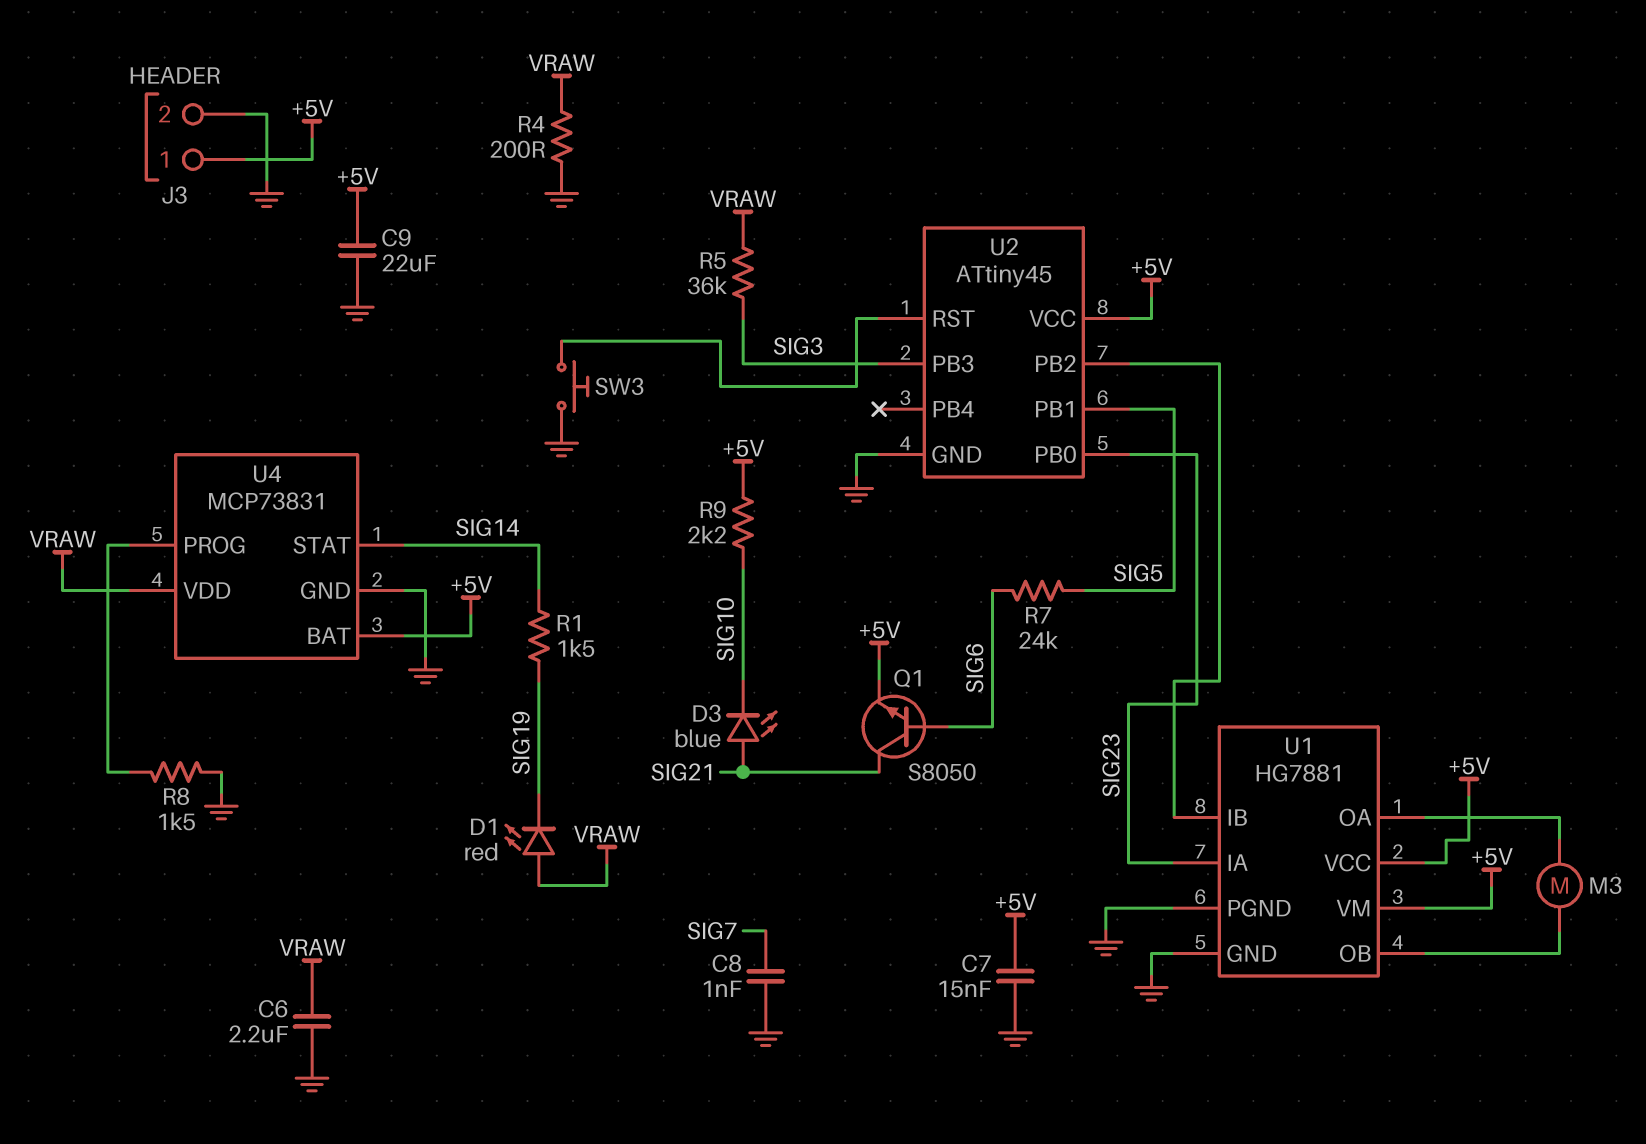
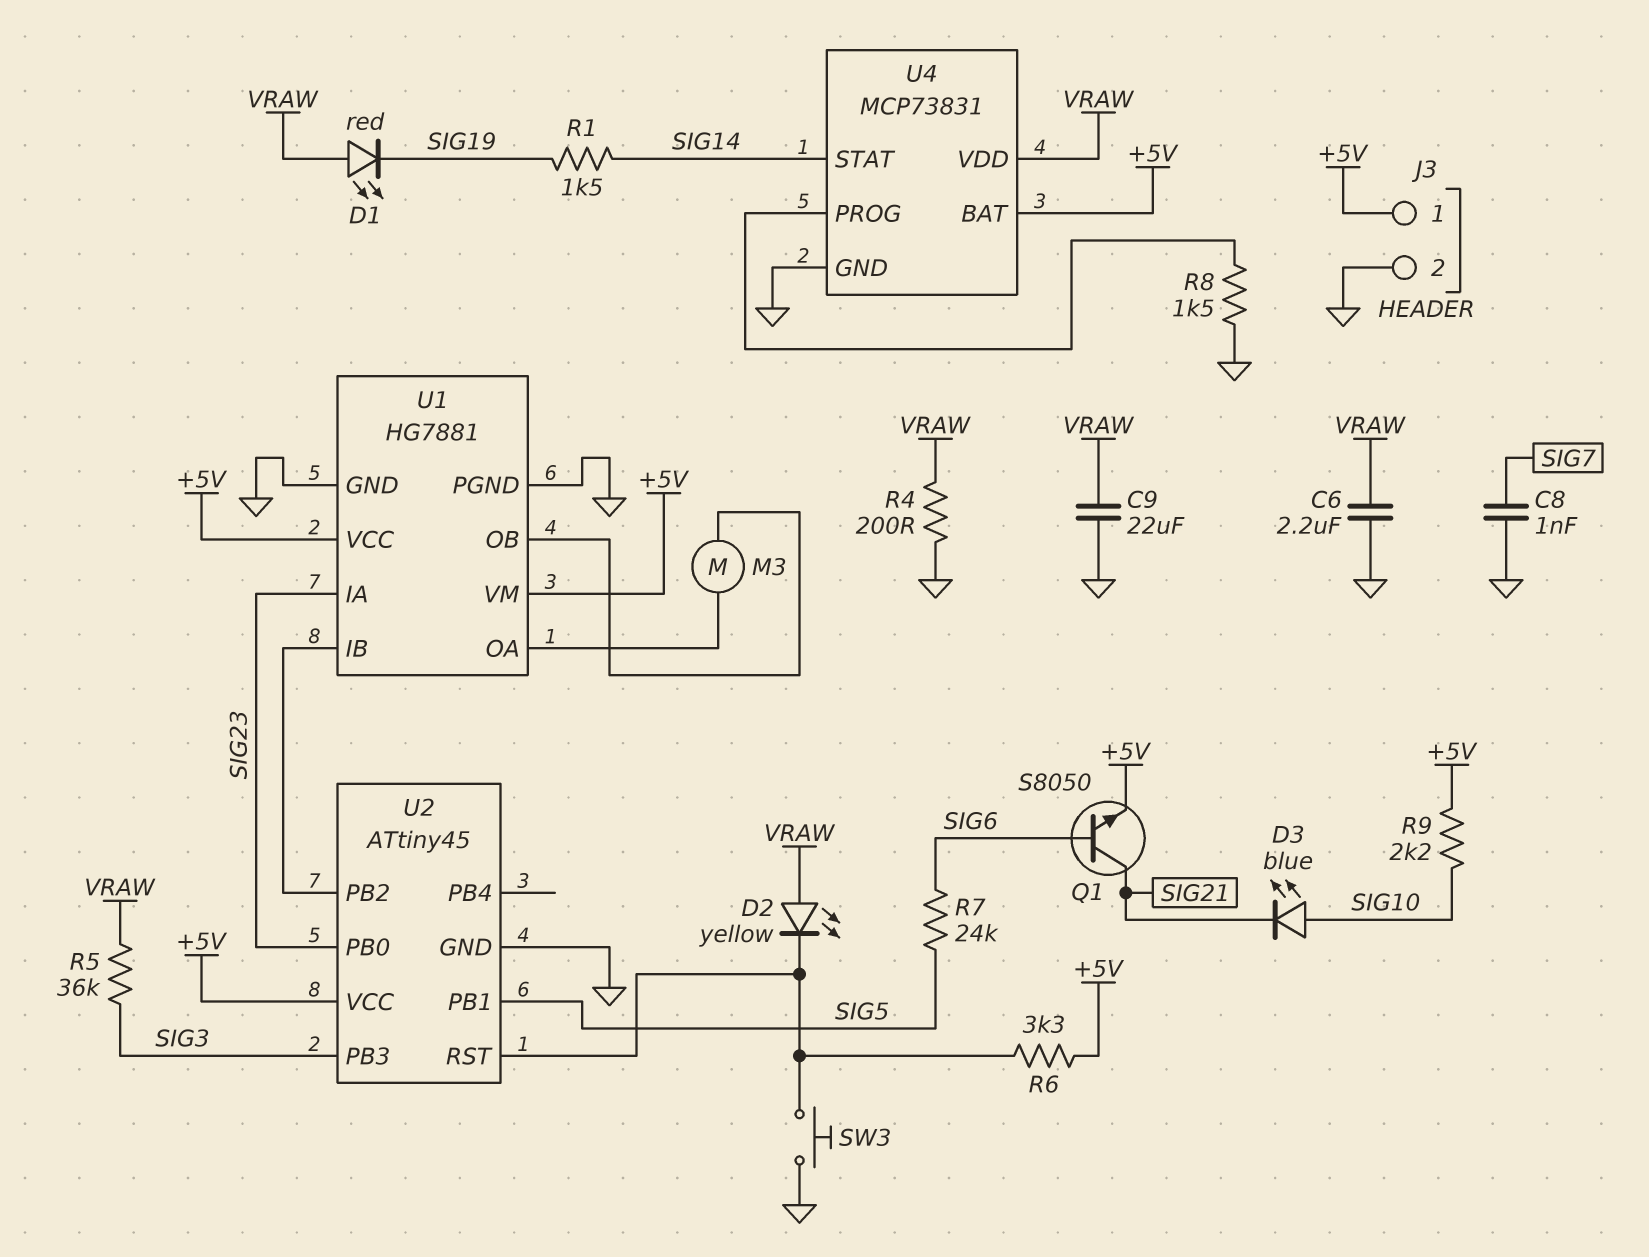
C7: 15nF (+5V, GND) -> none
C9: 22uF (+5V, GND) -> 22uF (GND, VRAW)
D2: none -> LED yellow (A VRAW, K U2/RST)
D3: LED blue (A SIG21, K SIG10) -> LED blue (A SIG10, K SIG21)
R6: none -> 3.3k (+5V, U2/RST)

